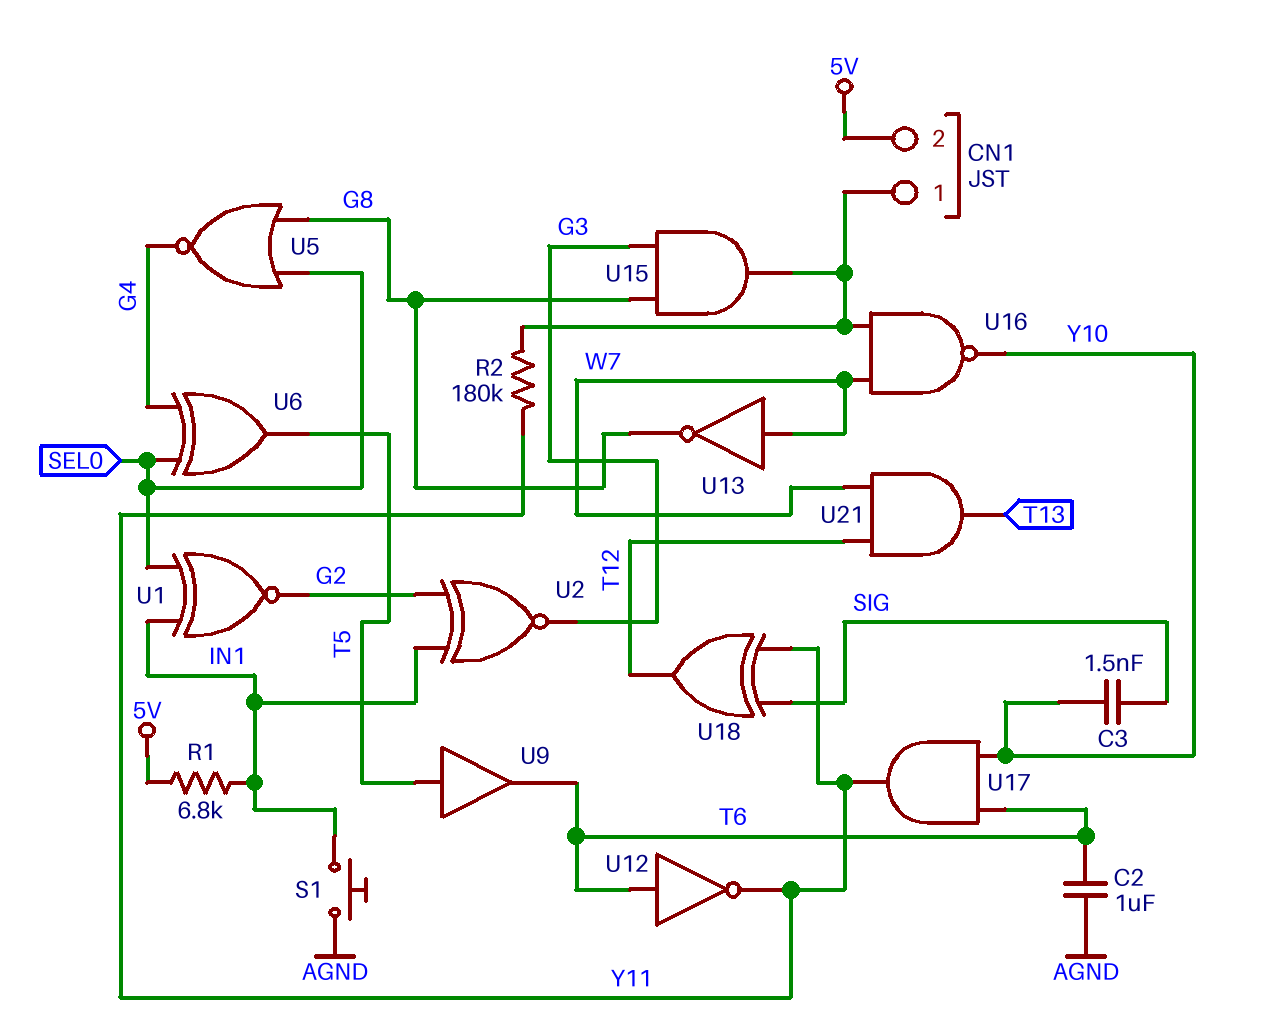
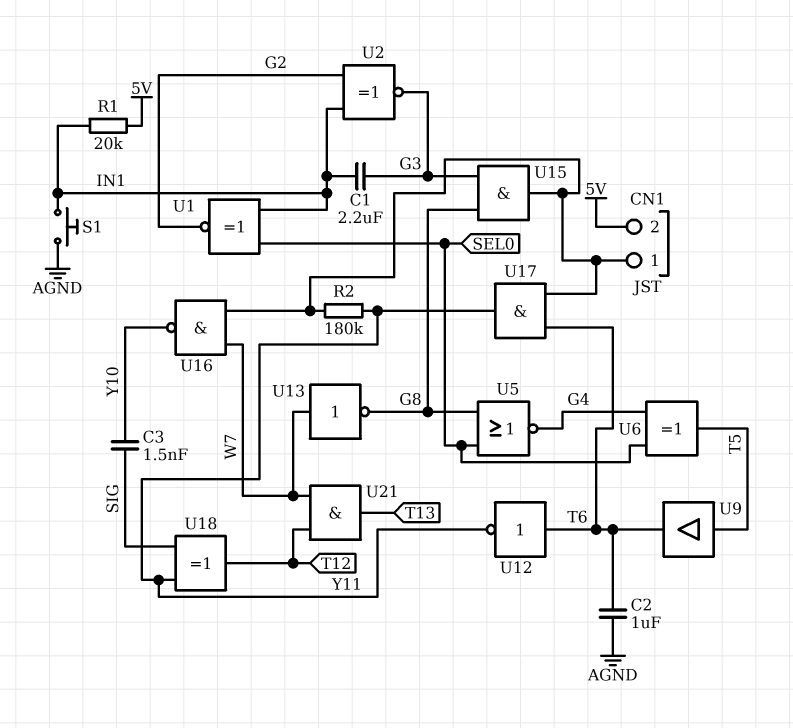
C1: none -> 2.2uF (G3, IN1)
R1: 6.8k (5V, IN1) -> 20k (5V, IN1)
U17: AND (in T6, in Y10, out Y11) -> AND (in CN1/1, in T6, out Y11)

